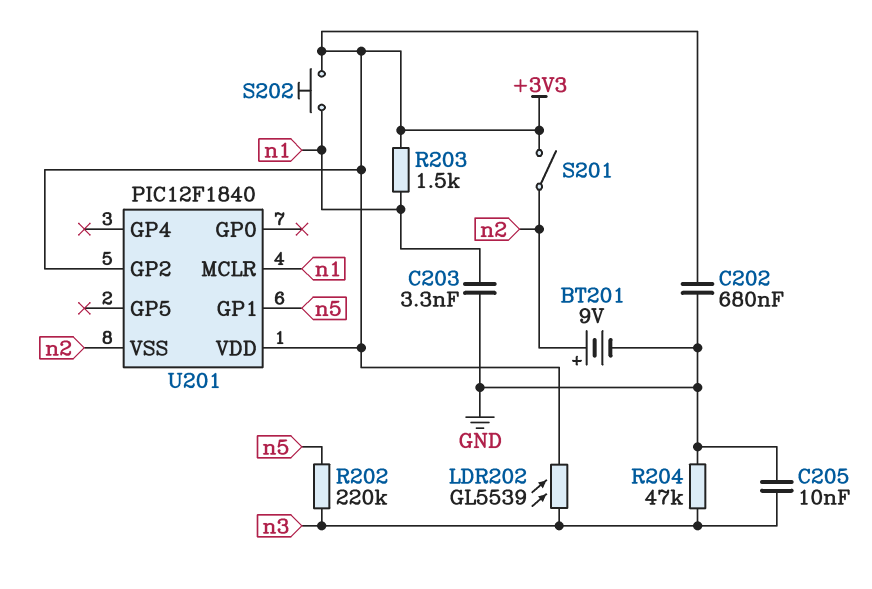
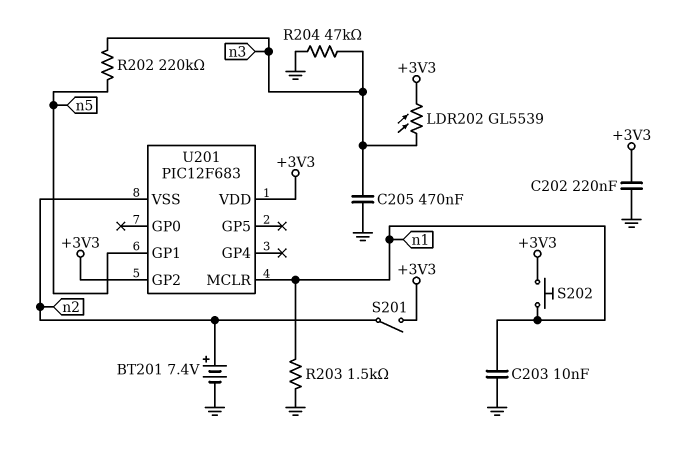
BT201: 9V (plus n2, minus GND) -> 7.4V (plus n2, minus GND)
C202: 680nF (+3V3, GND) -> 220nF (+3V3, GND)
C203: 3.3nF (GND, n1) -> 10nF (GND, n1)
C205: 10nF (GND, n3) -> 470nF (GND, n3)
R203: 1.5k (+3V3, n1) -> 1.5k (GND, n1)
U201: PIC12F1840 -> PIC12F683

